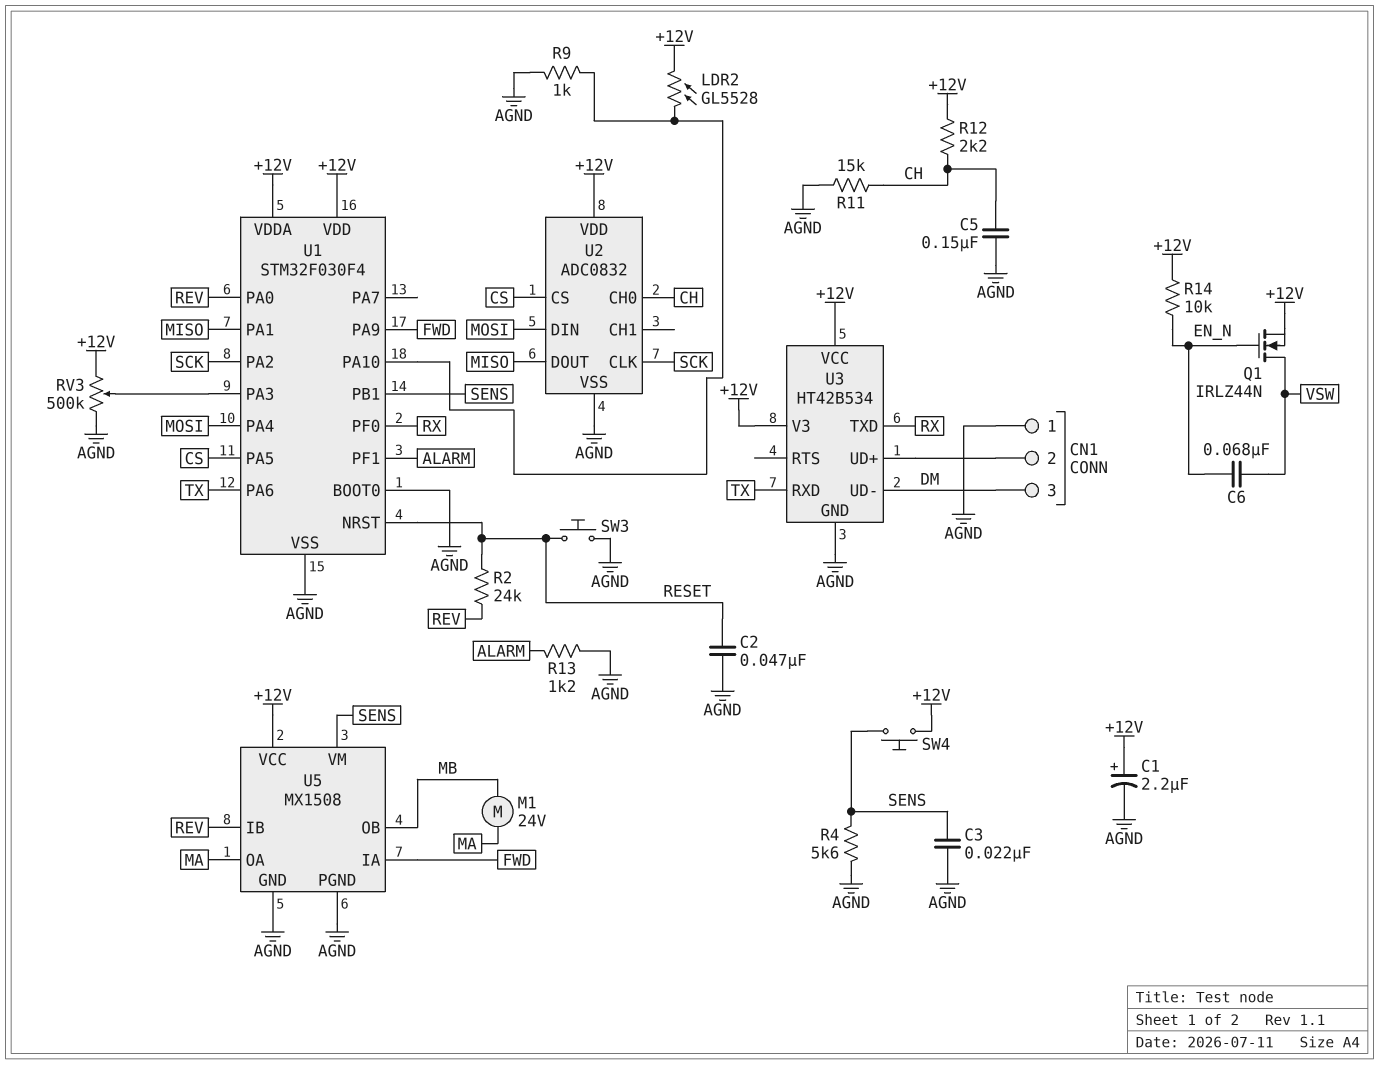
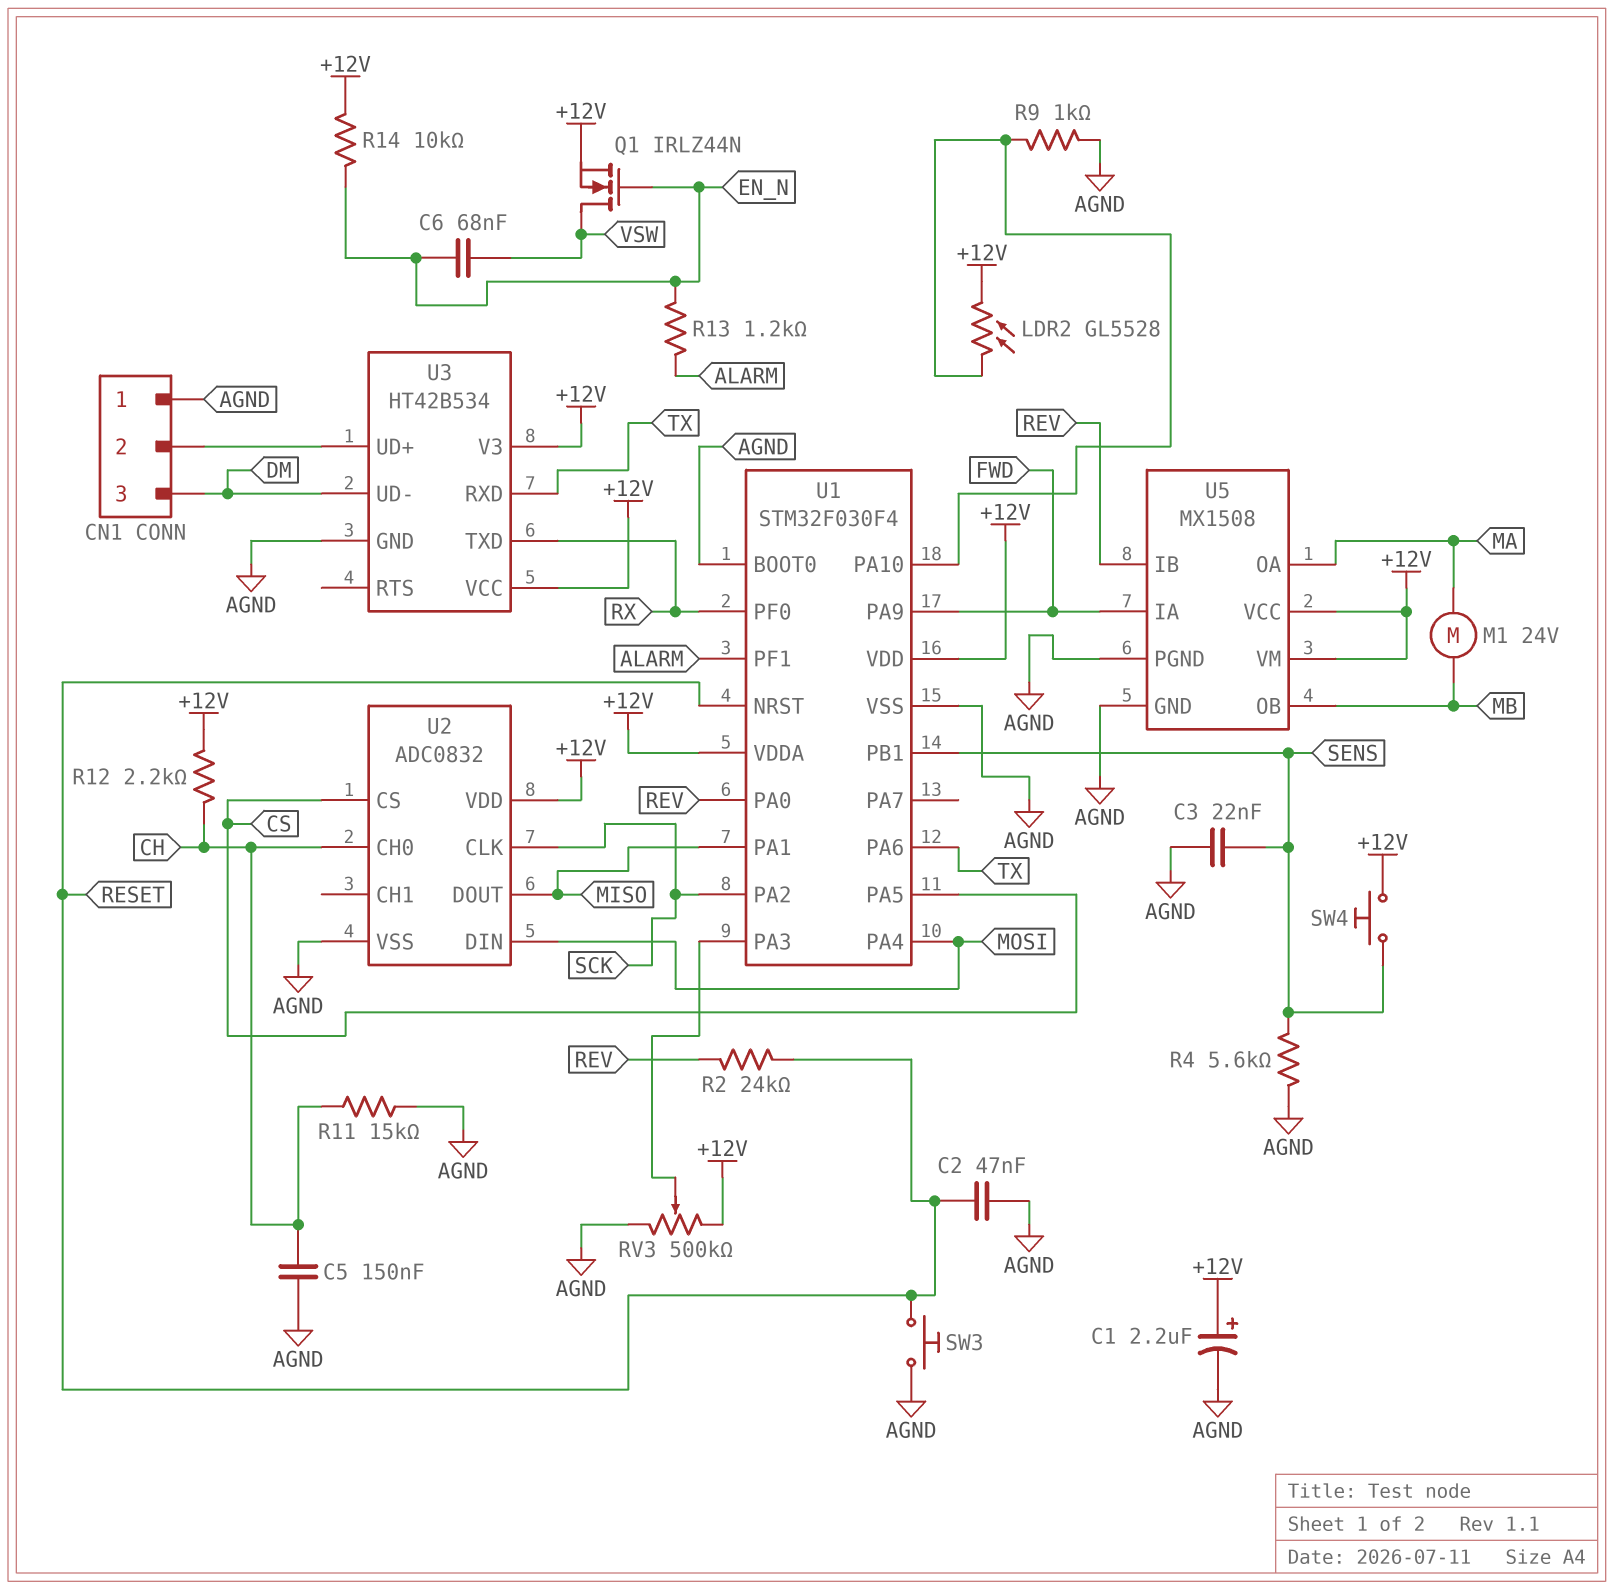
R13: 1.2k (AGND, ALARM) -> 1.2k (ALARM, EN_N)
U5 pin VM: SENS -> +12V

